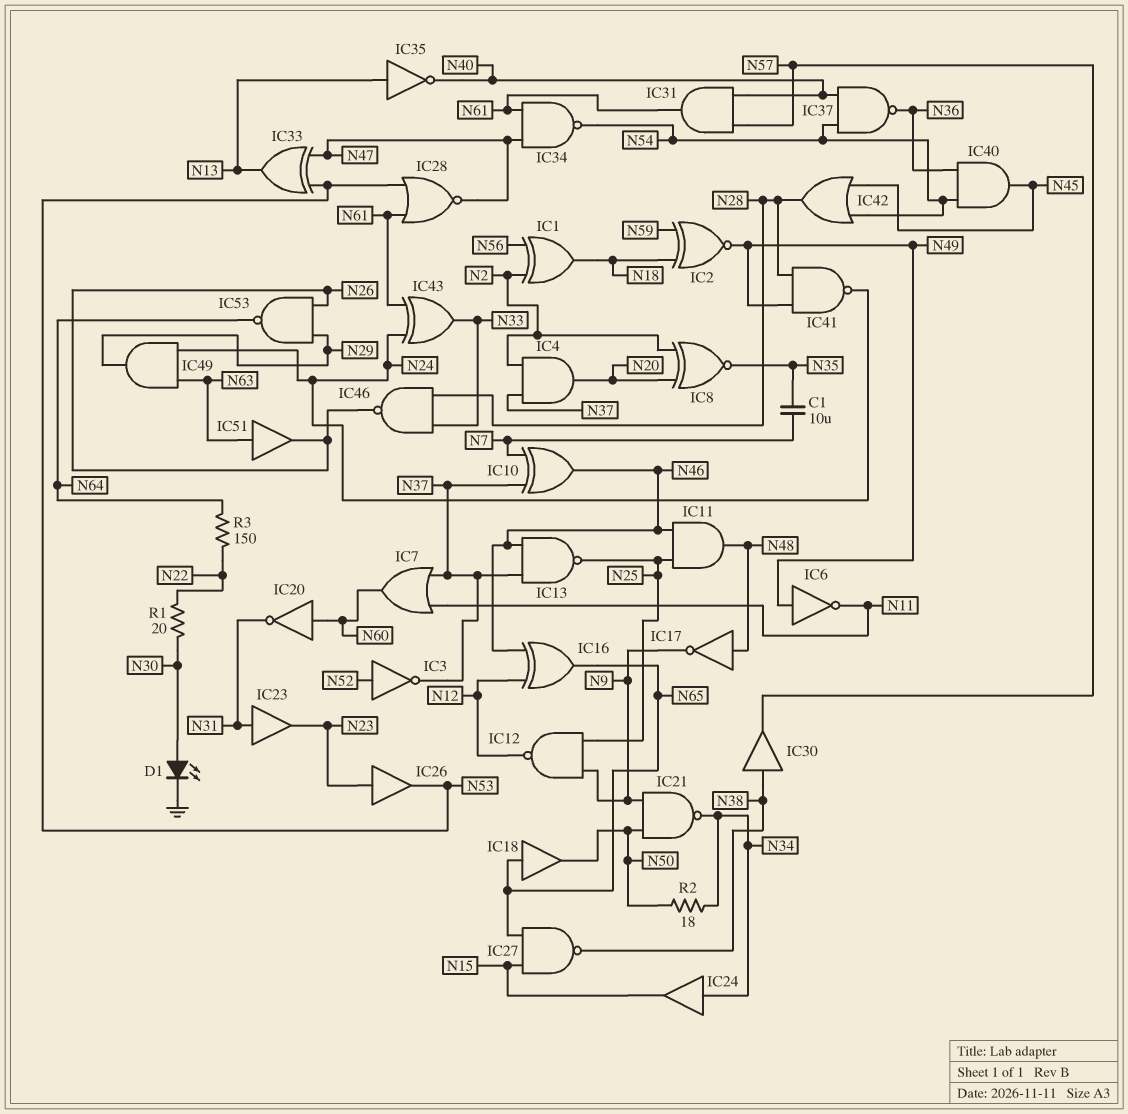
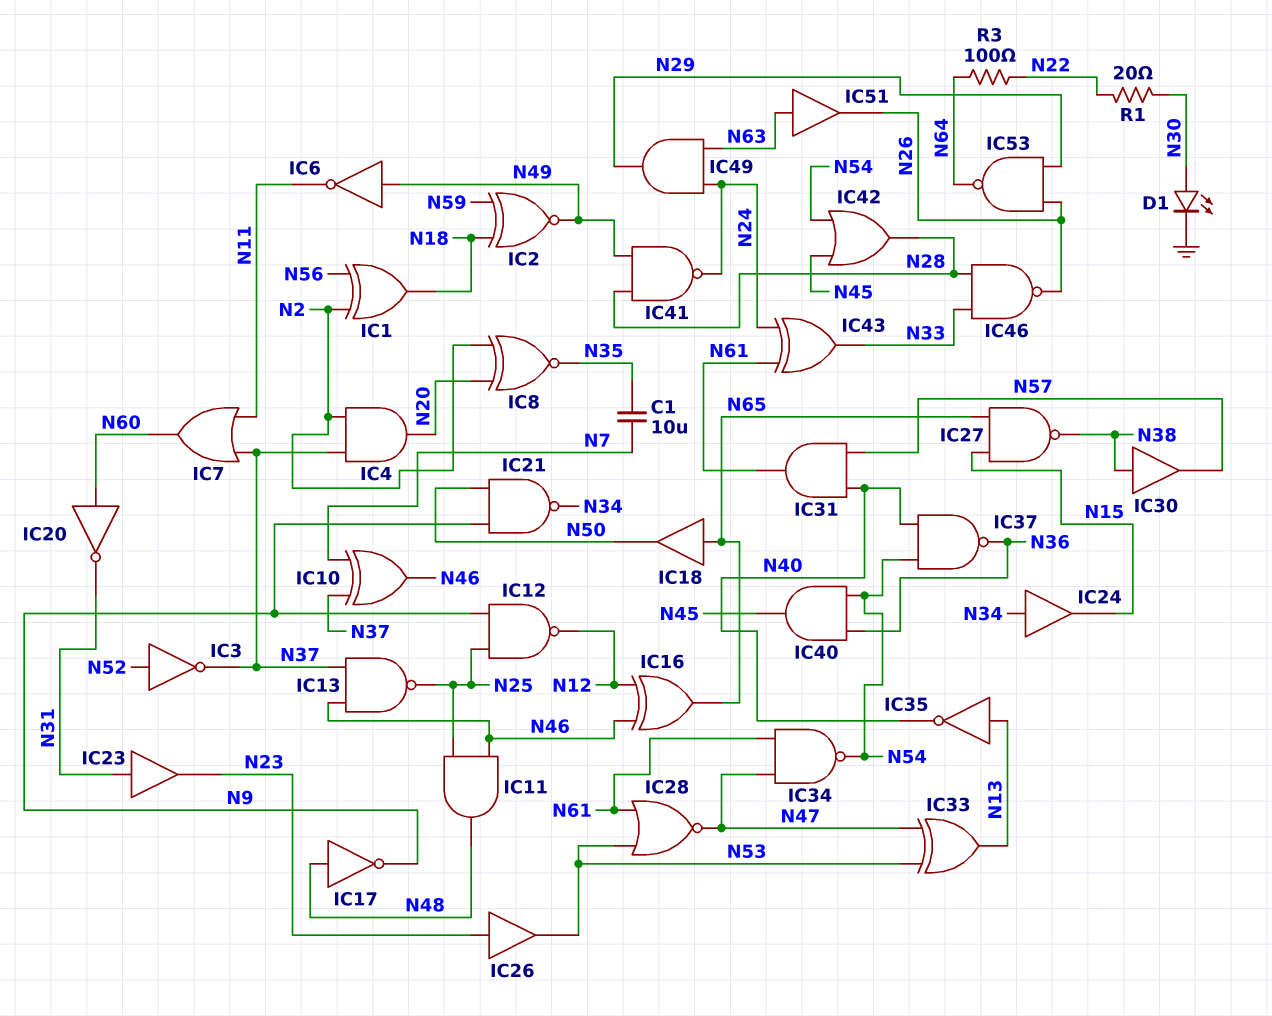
R2: 18 (N34, N50) -> none
R3: 150 (N22, N64) -> 100 (N22, N64)

